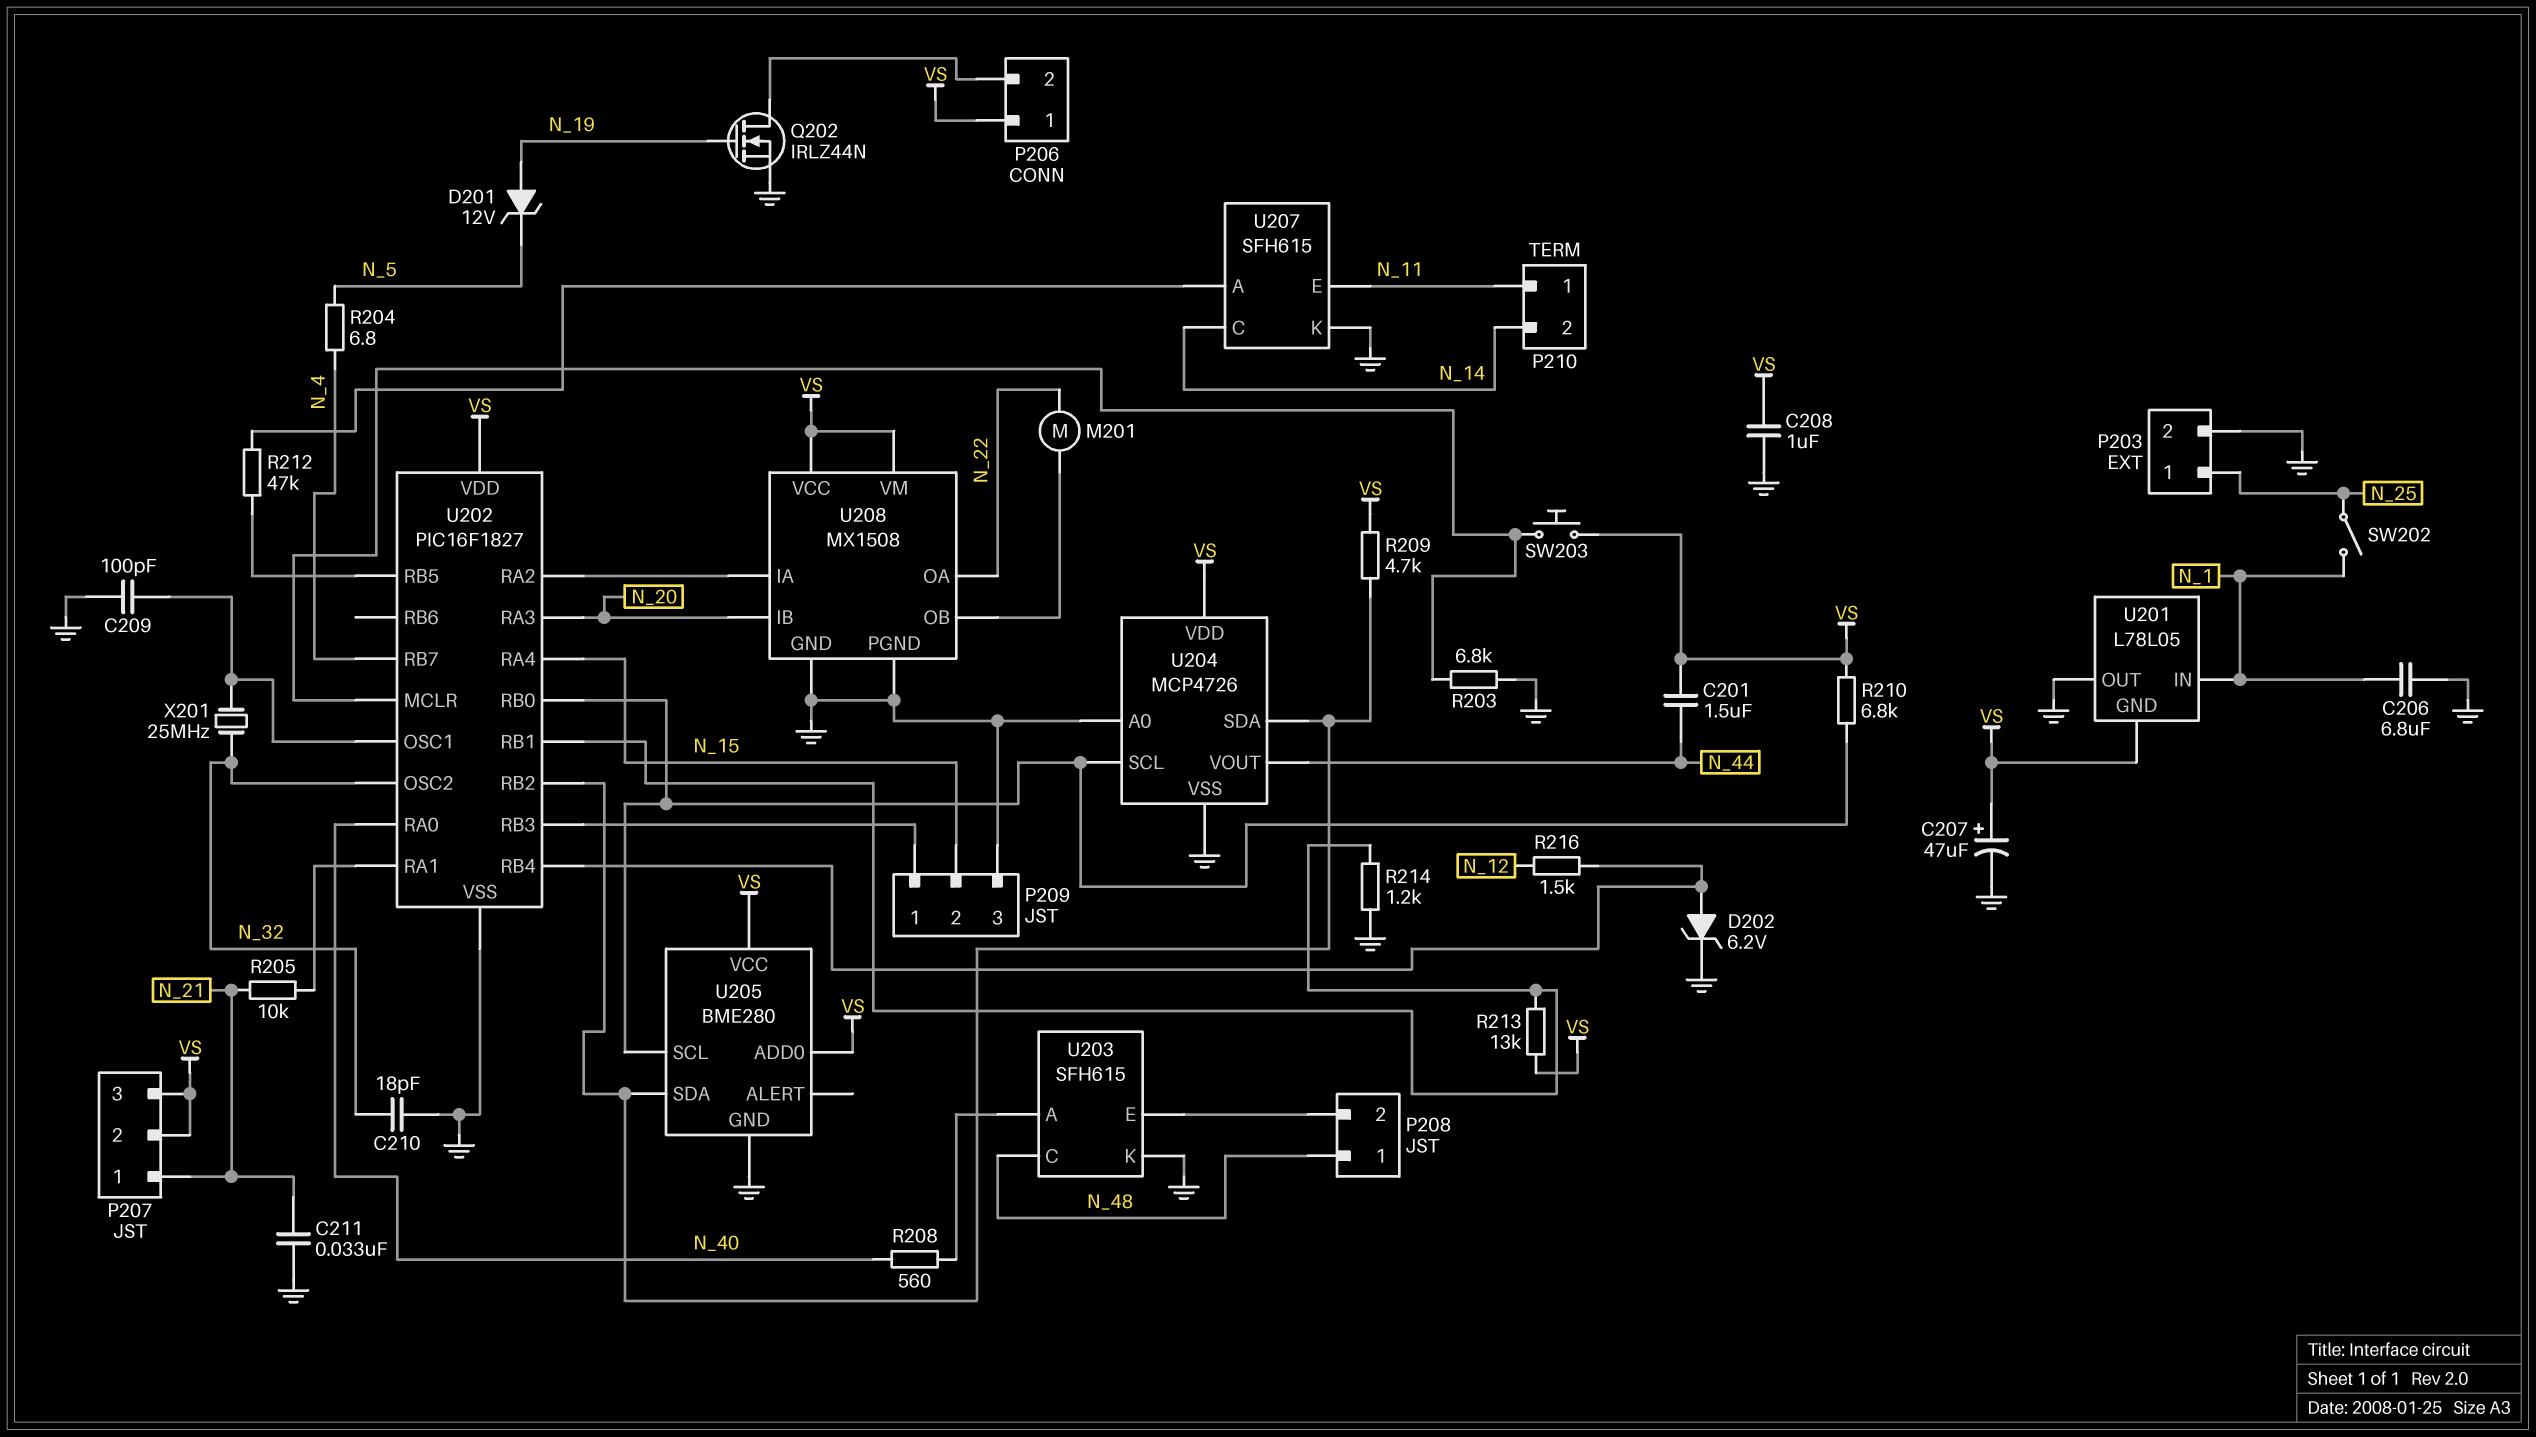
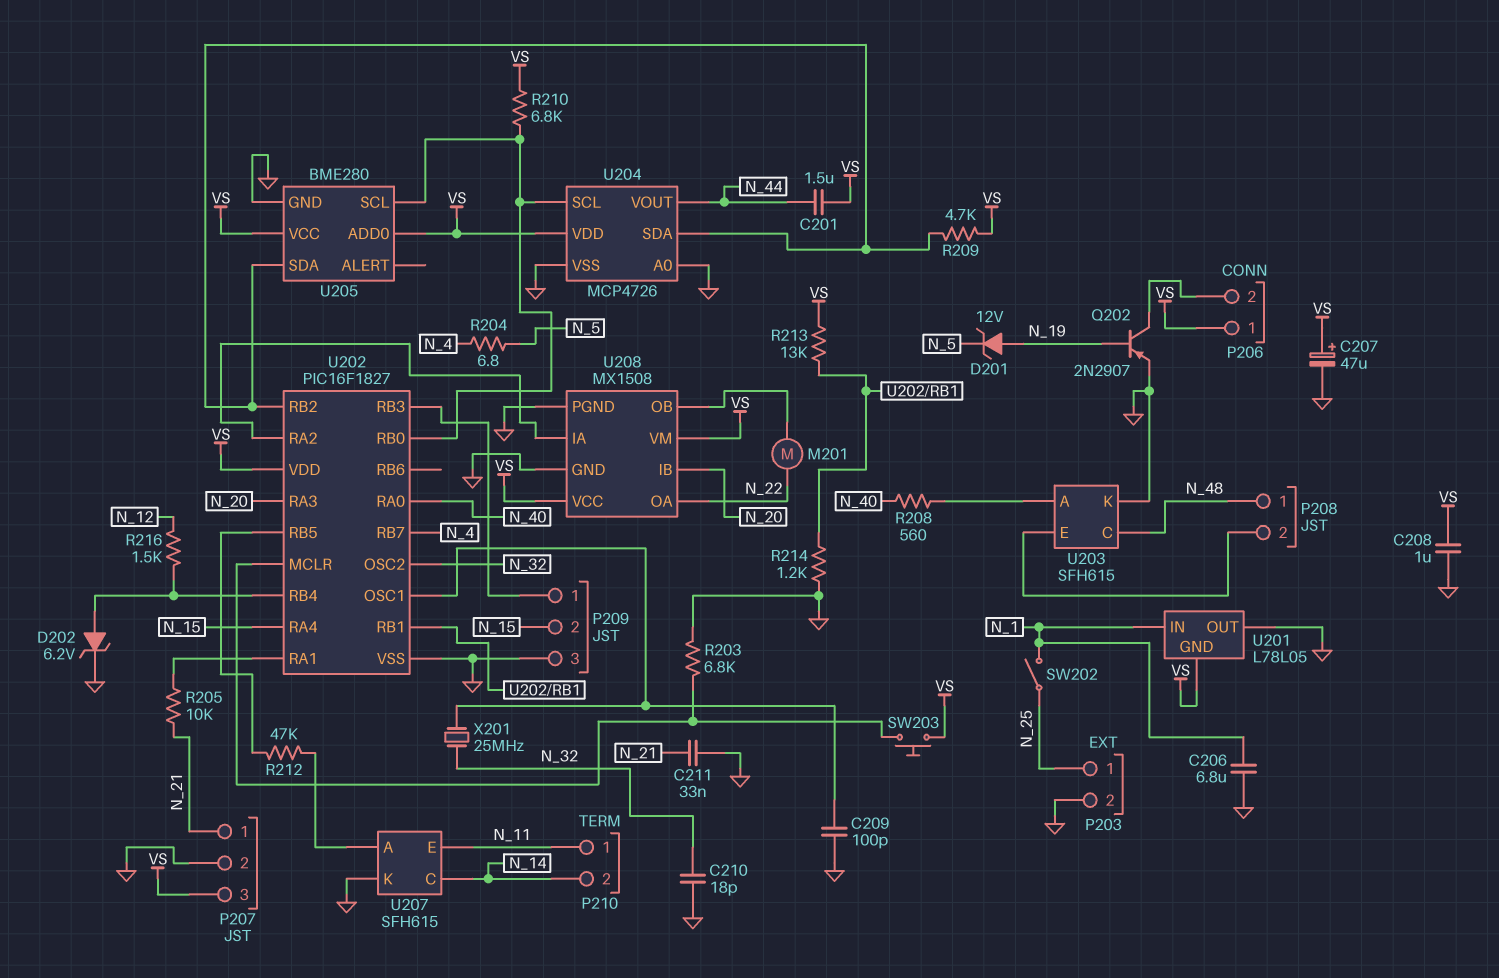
P207 pin 2: VS -> GND
Q202: NMOS IRLZ44N (G N_19, D P206/2, S GND) -> PNP 2N2907 (B N_19, C P206/2, E GND)

